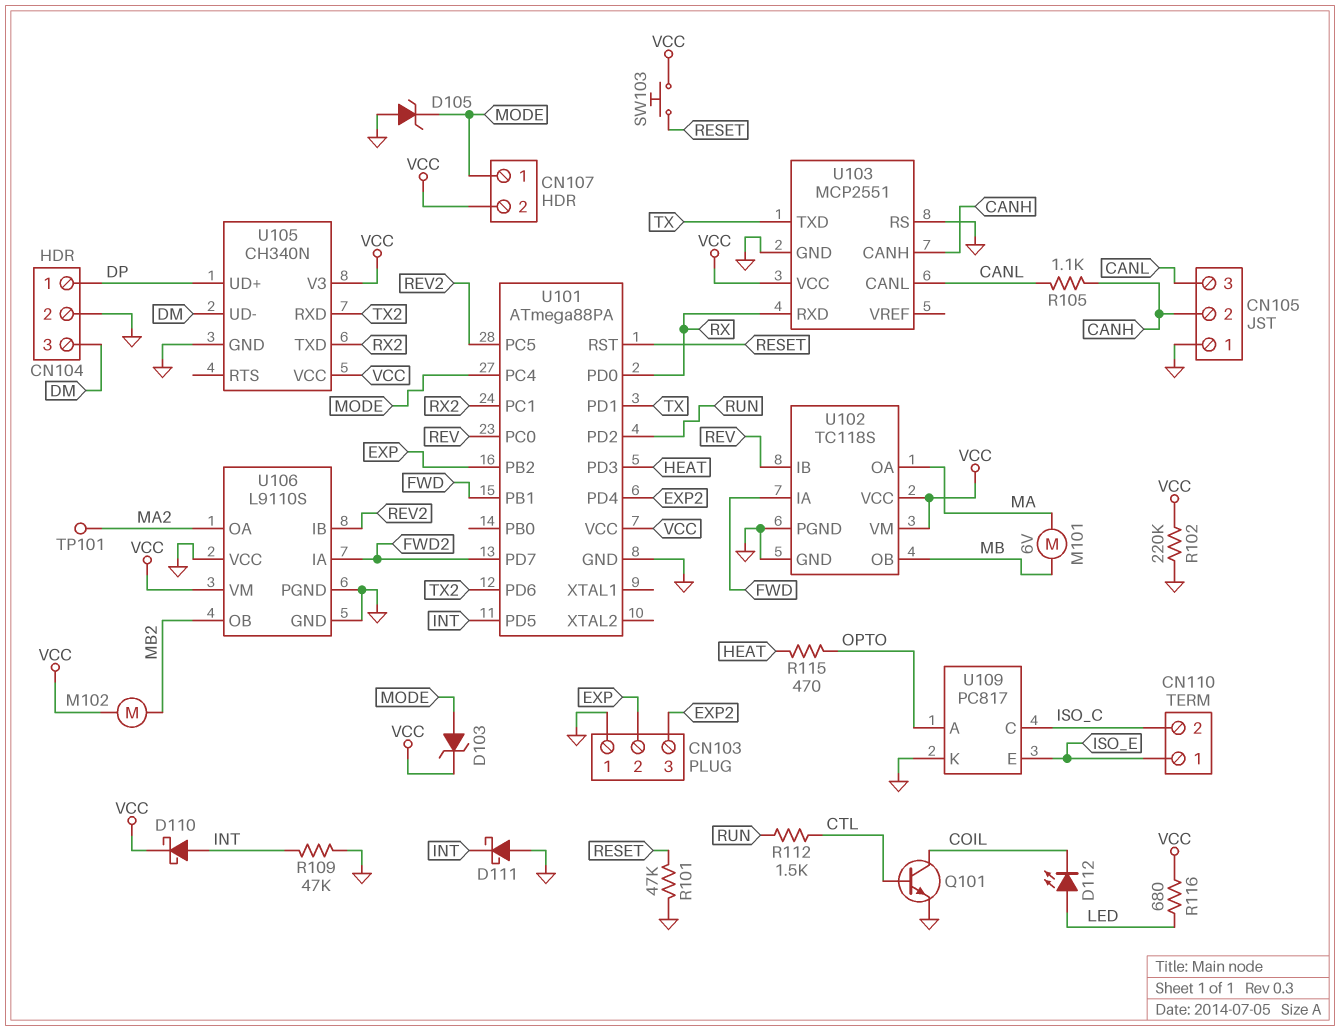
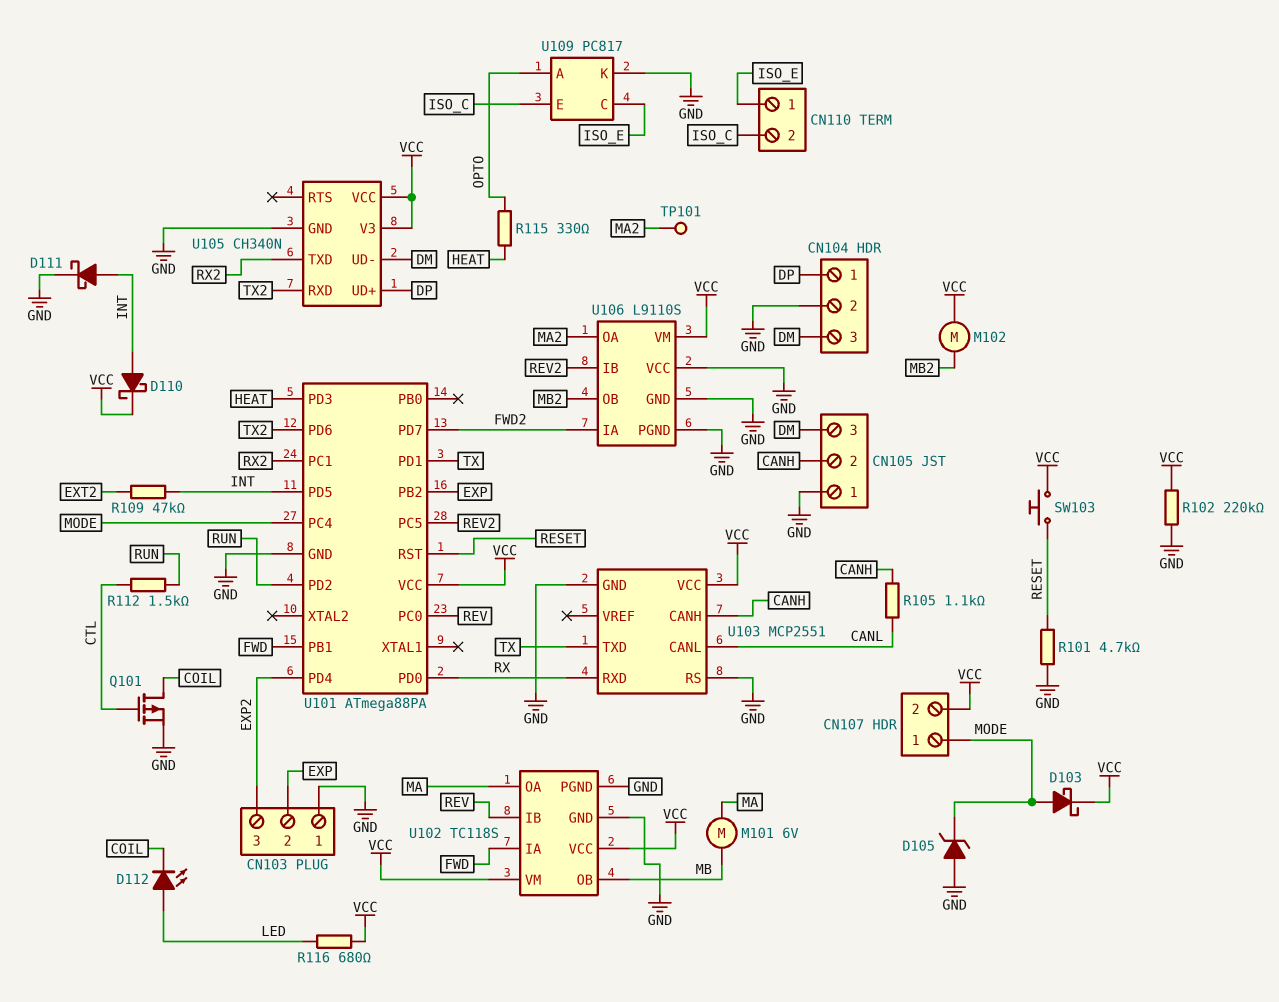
CN105 pin 3: CANL -> DM
D103: zener (A MODE, K VCC) -> schottky (A MODE, K VCC)
D111: schottky (A GND, K INT) -> schottky (A INT, K GND)
Q101: NPN (B CTL, C COIL, E GND) -> PMOS (G CTL, D COIL, S GND)
R101: 47k (GND, RESET) -> 4.7k (GND, RESET)
R109: 47k (GND, INT) -> 47k (EXT2, INT)
R115: 470 (HEAT, OPTO) -> 330 (HEAT, OPTO)
U109 pin C: ISO_C -> ISO_E
U109 pin E: ISO_E -> ISO_C

